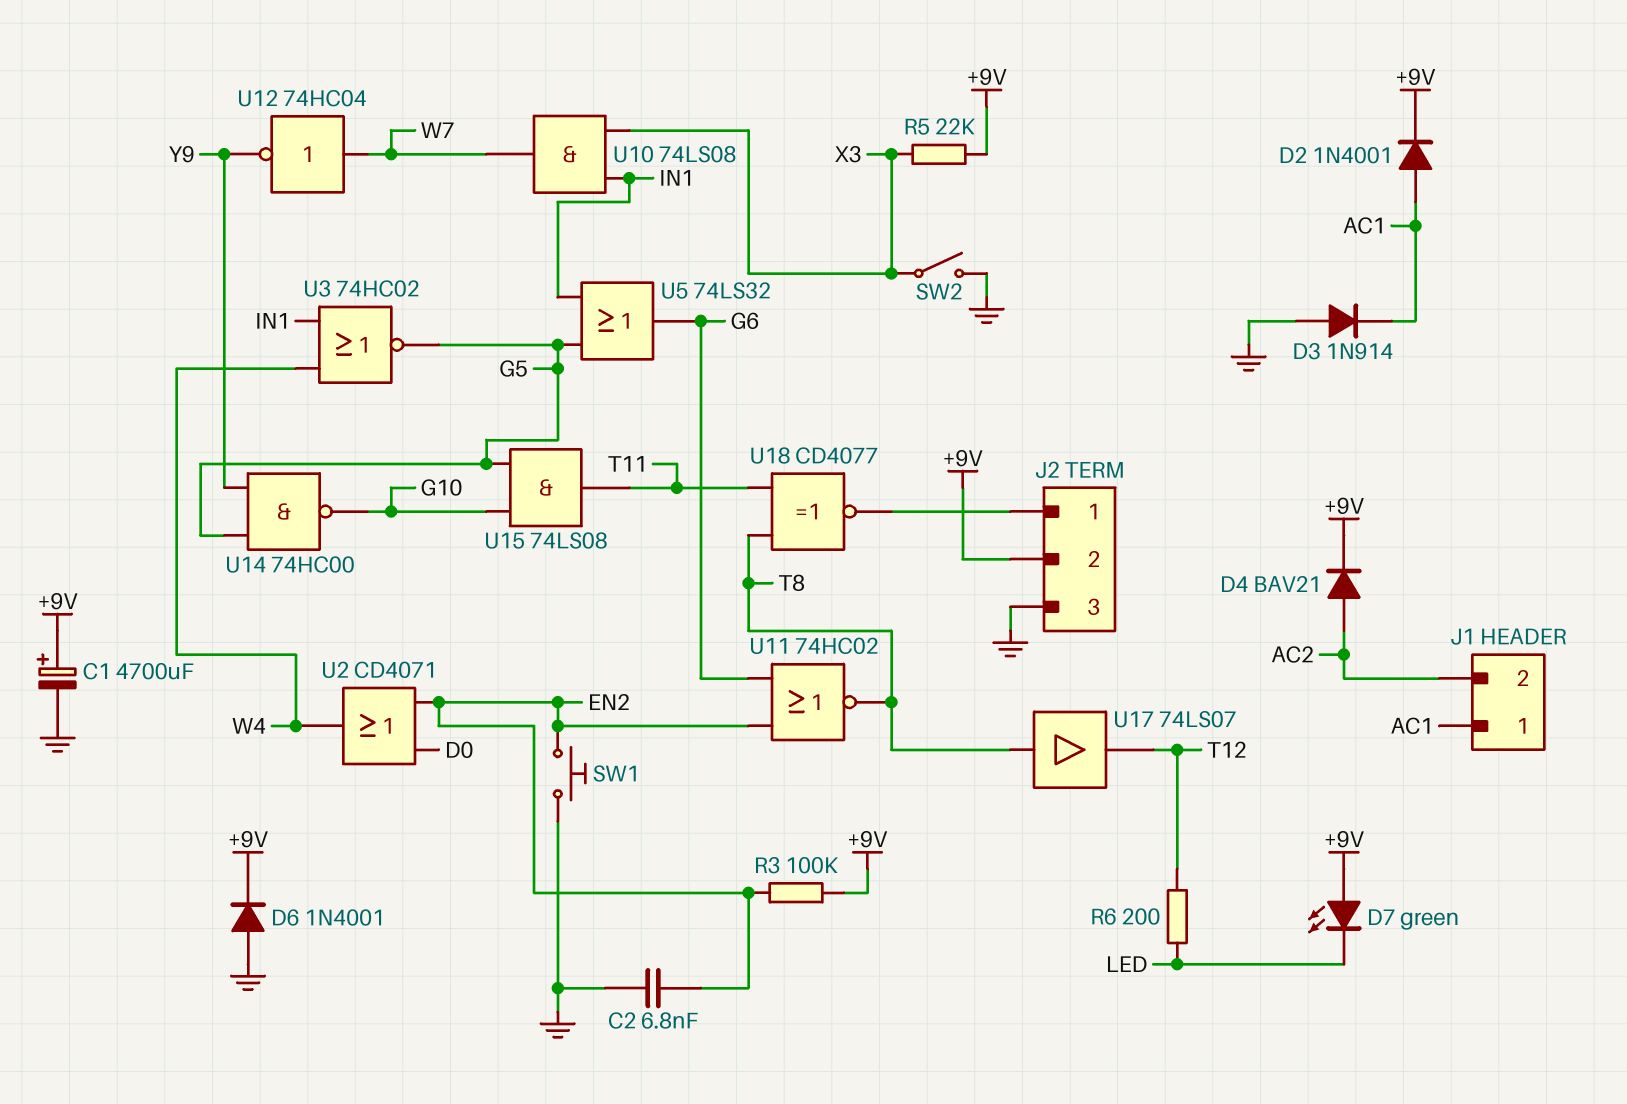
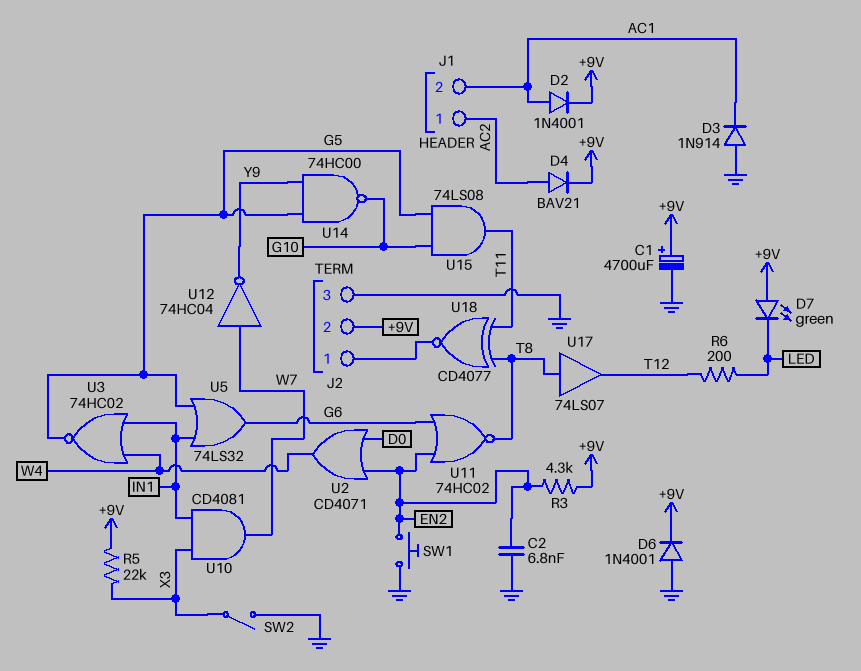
J1 pin 1: AC1 -> AC2
J1 pin 2: AC2 -> AC1
R3: 100k (+9V, EN2) -> 4.3k (+9V, EN2)
U10: AND 74LS08 (in IN1, in X3, out W7) -> AND CD4081 (in IN1, in X3, out W7)

